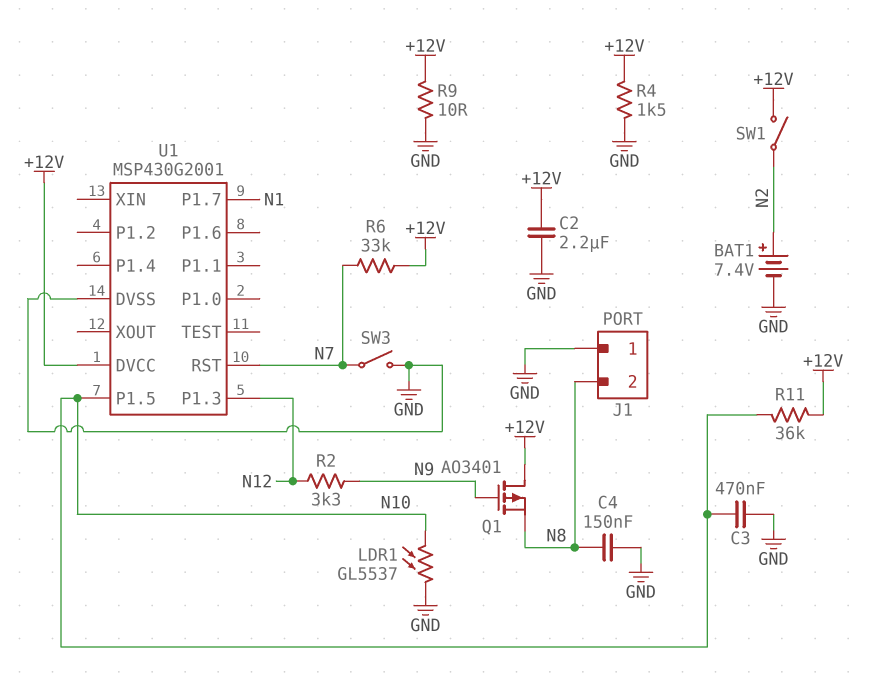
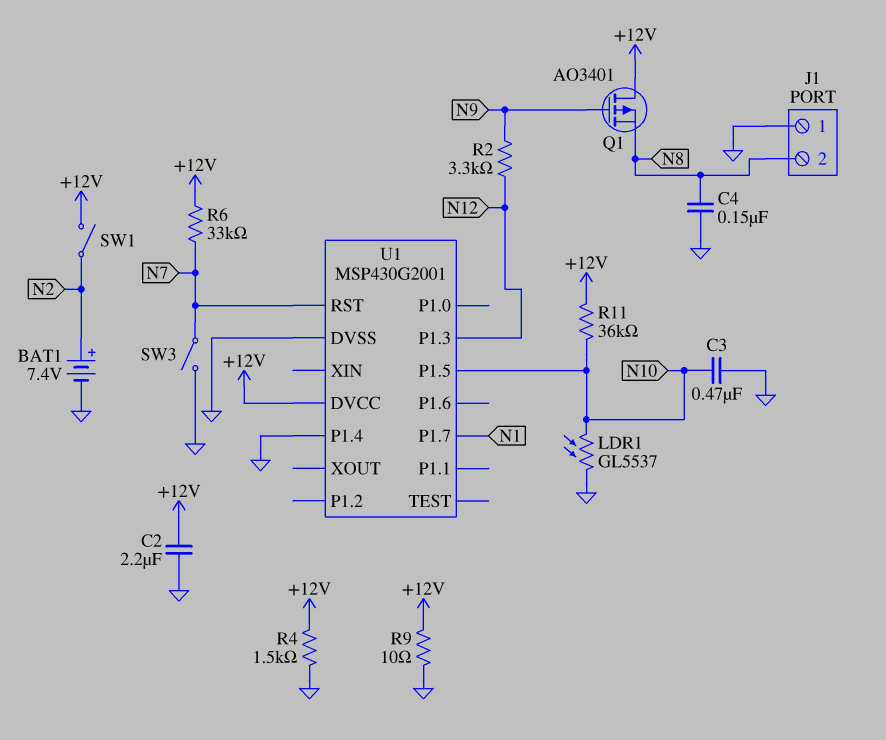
U1 pin P1.4: none -> GND

